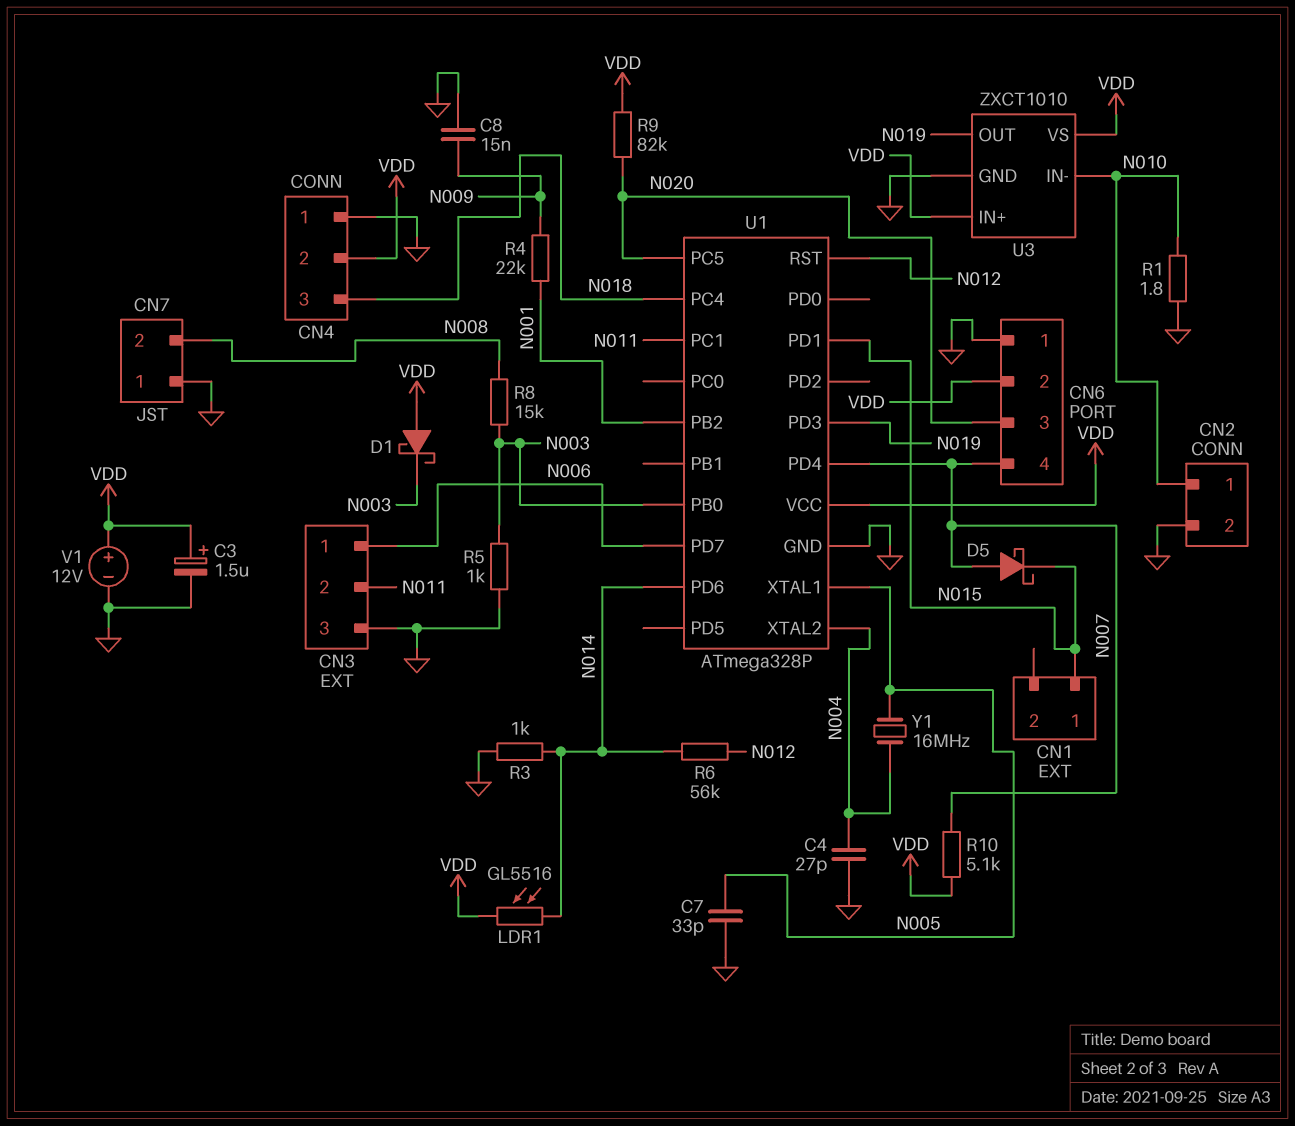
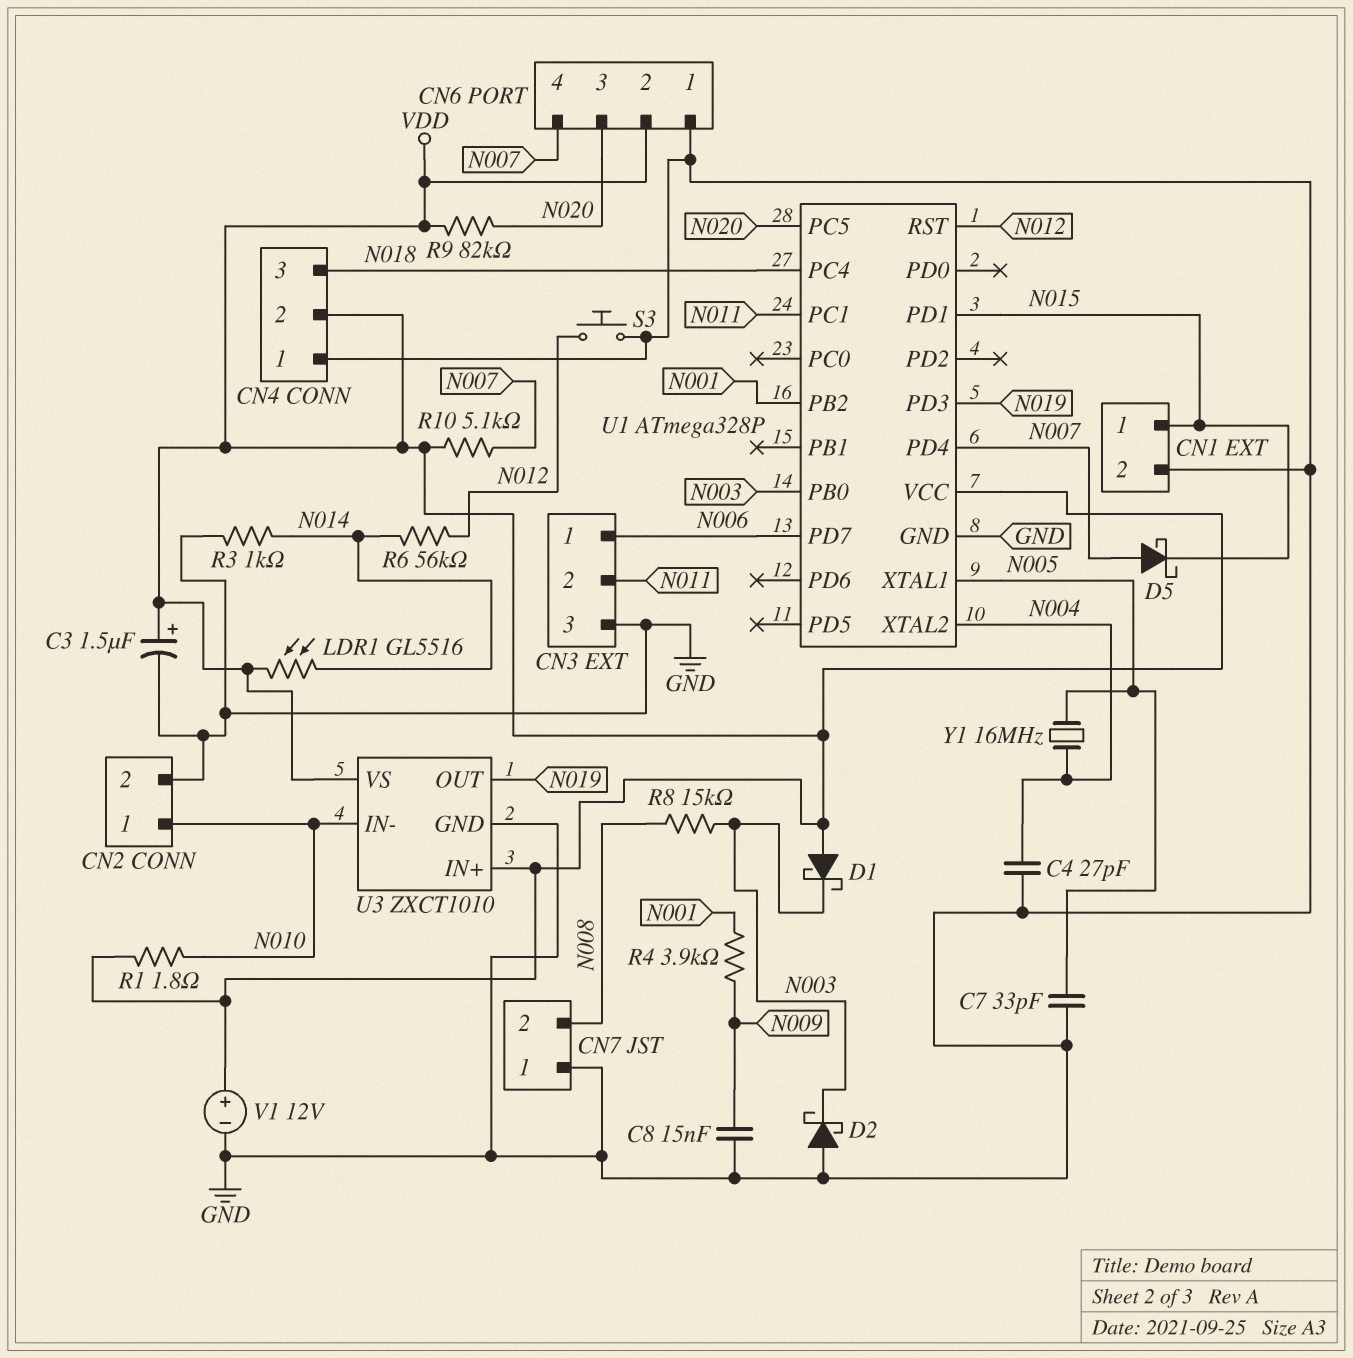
CN1 pin 2: none -> GND
D2: none -> schottky (A GND, K N003)
R1: 1.8 (GND, N010) -> 1.8 (N010, VDD)
R4: 22k (N001, N009) -> 3.9k (N001, N009)
R5: 1k (GND, N003) -> none
S3: none -> button (GND, N012)
U1 pin PD6: N014 -> none

